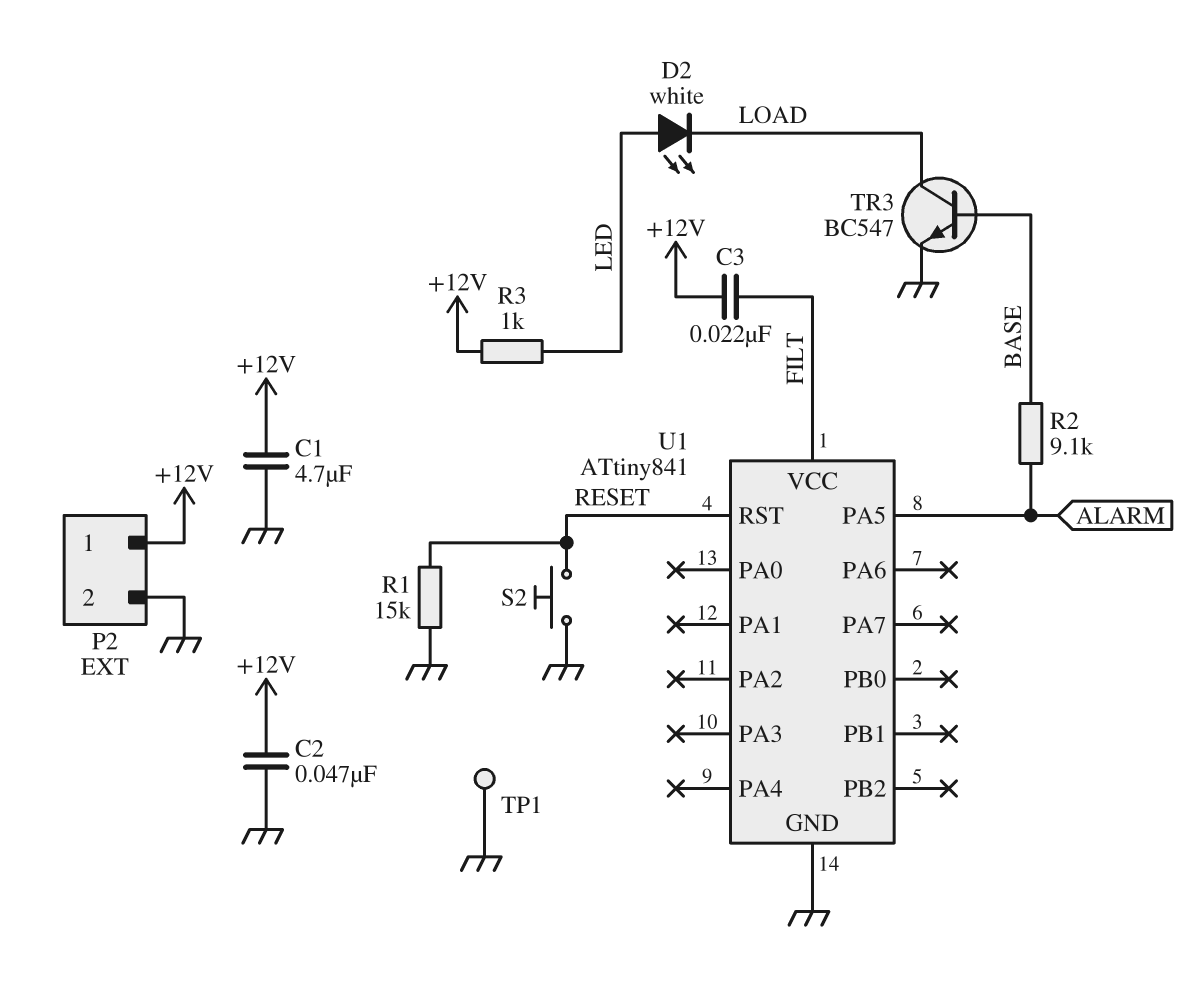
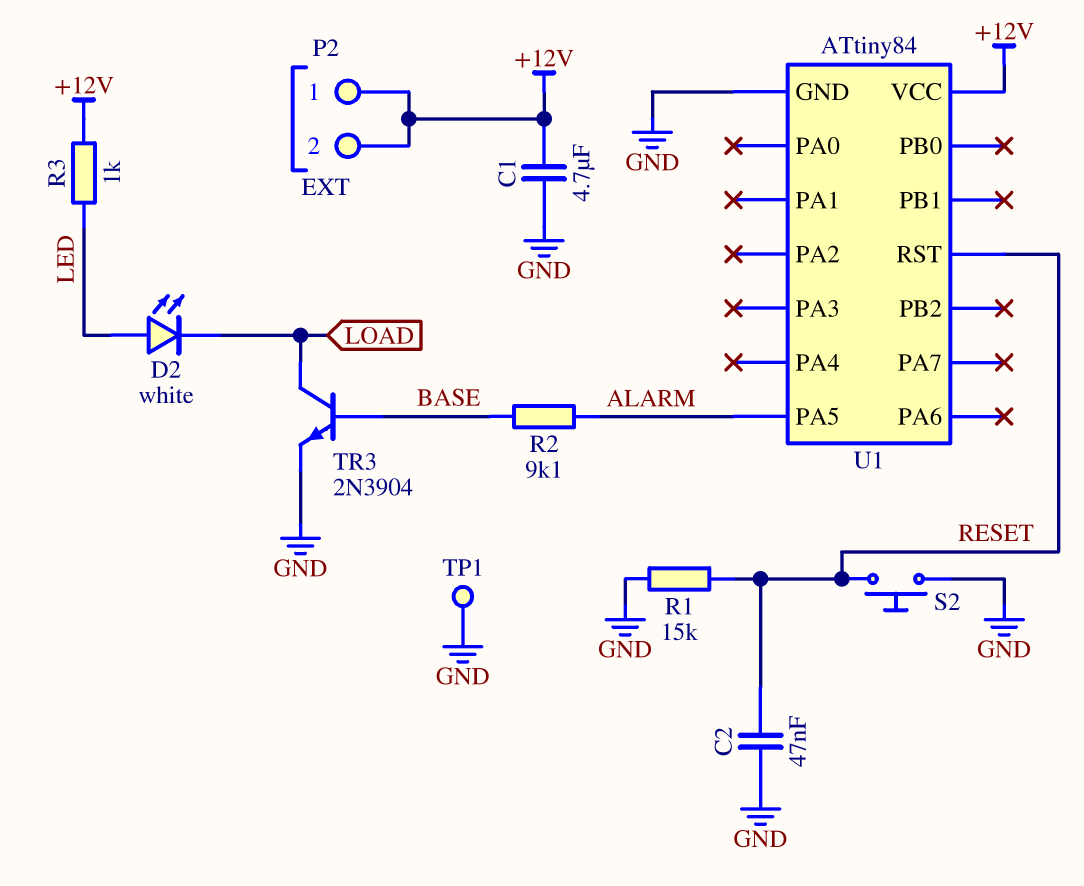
C2: 47nF (+12V, GND) -> 47nF (GND, RESET)
C3: 22nF (+12V, FILT) -> none
P2 pin 2: GND -> +12V
TR3: NPN BC547 (B BASE, C LOAD, E GND) -> NPN 2N3904 (B BASE, C LOAD, E GND)
U1: ATtiny841 -> ATtiny84
U1 pin VCC: FILT -> +12V

